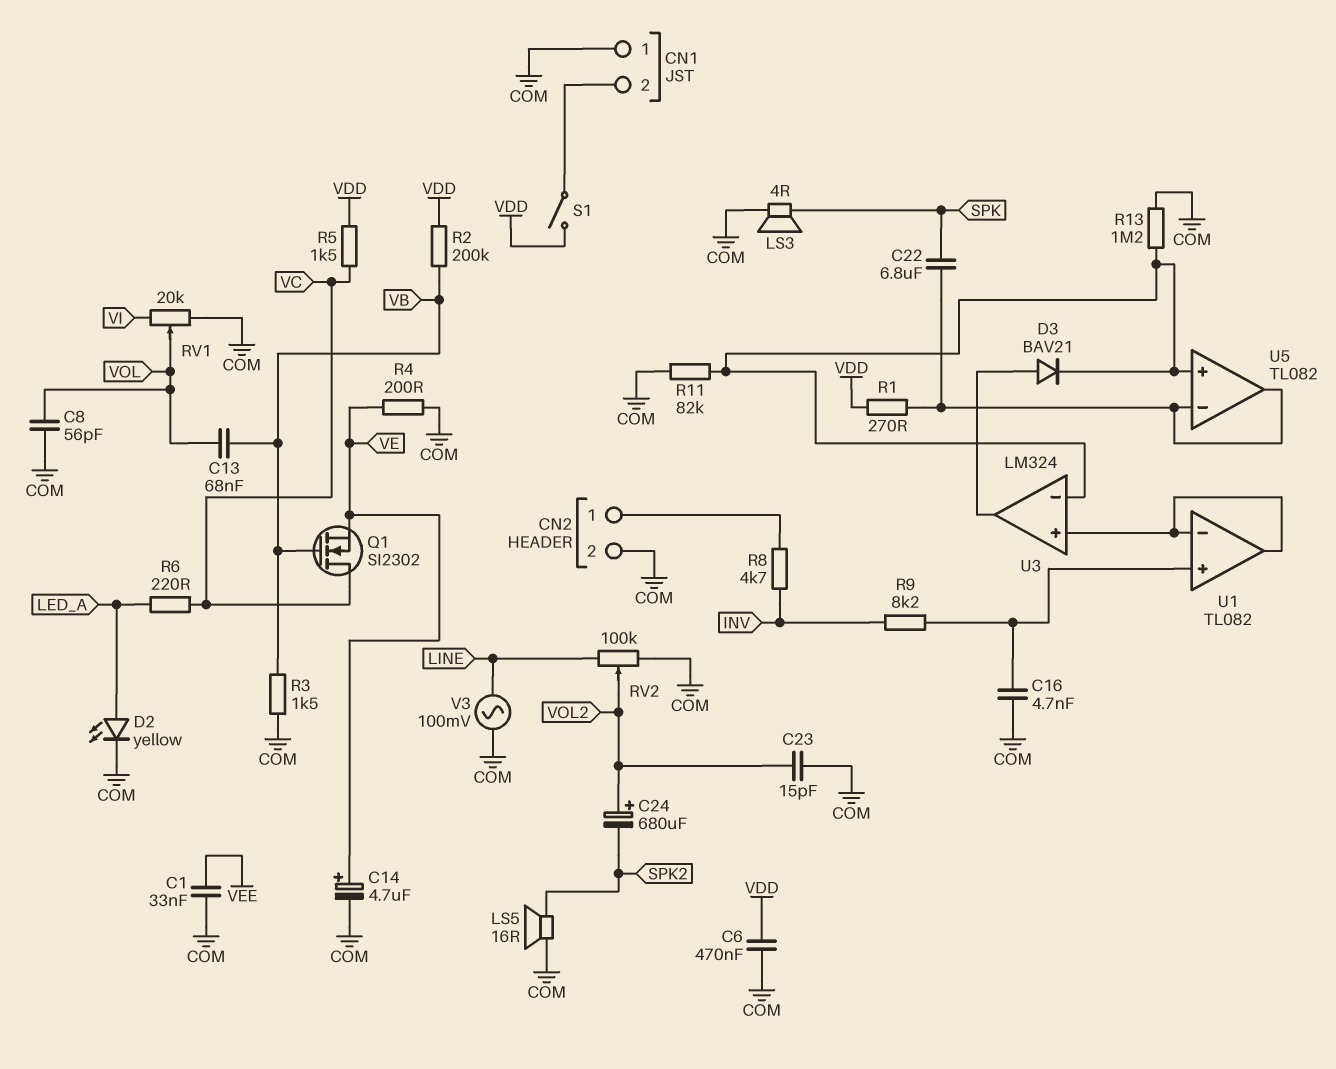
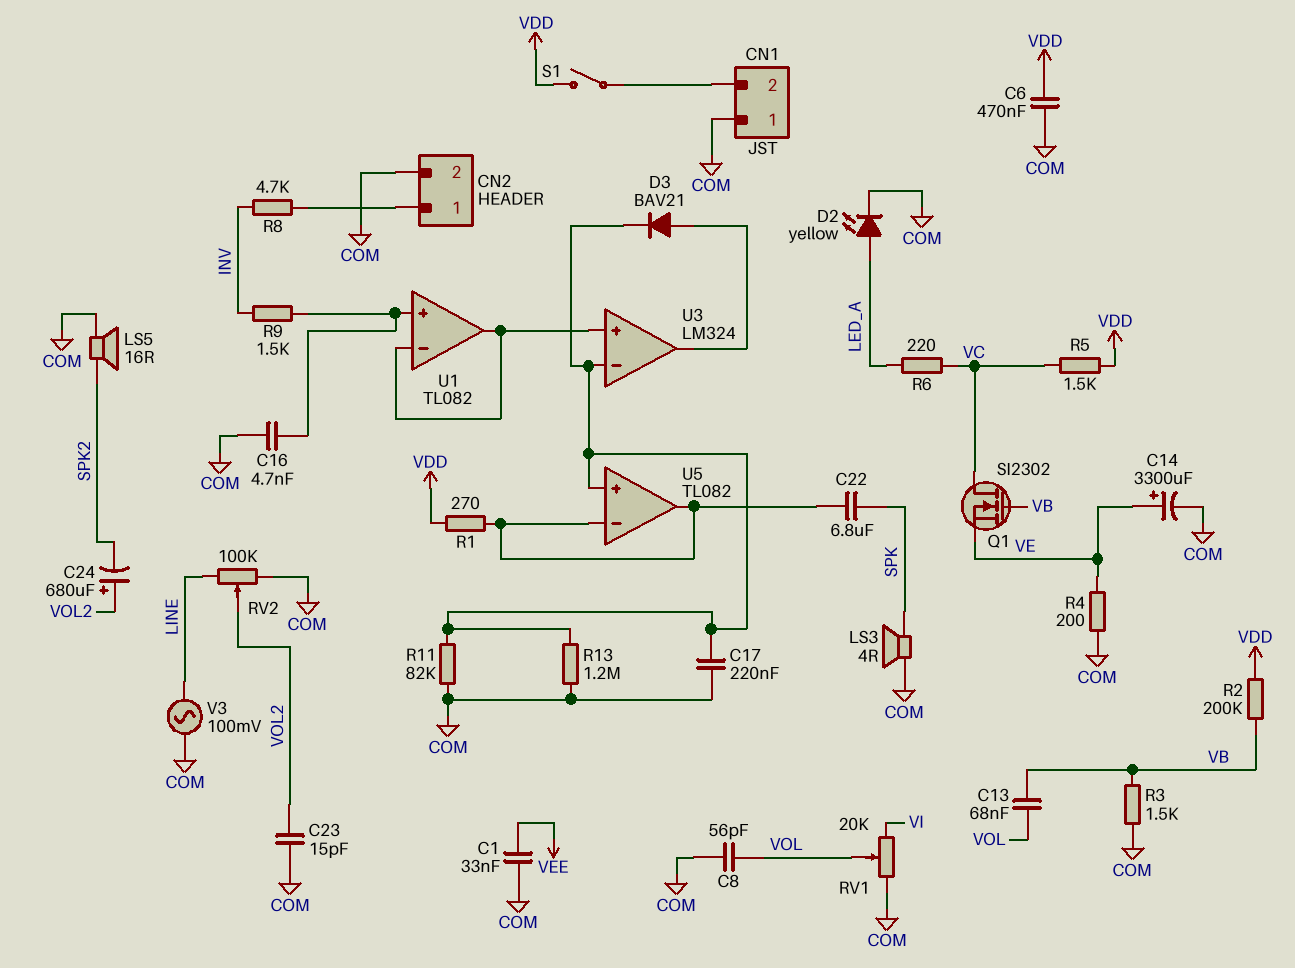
C14: 4.7uF (plus VE, minus COM) -> 3300uF (plus VE, minus COM)
C17: none -> 220nF (COM, U3/in-)
R9: 8.2k (INV, U1/in+) -> 1.5k (INV, U1/in+)

